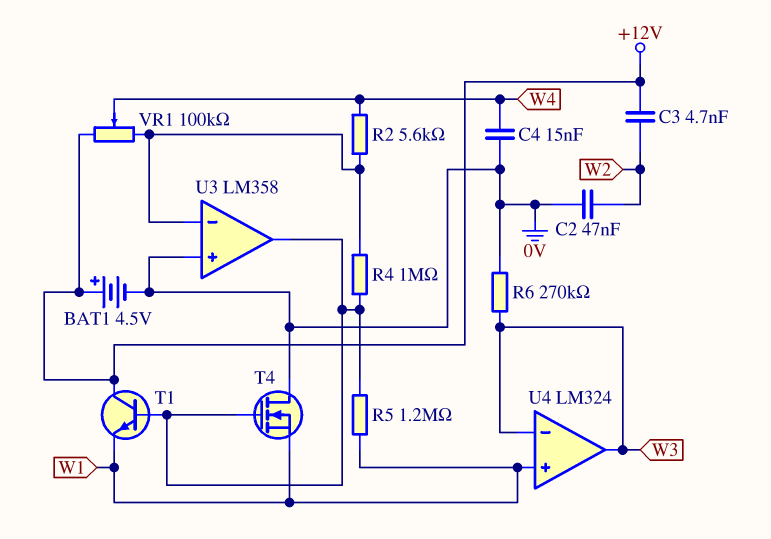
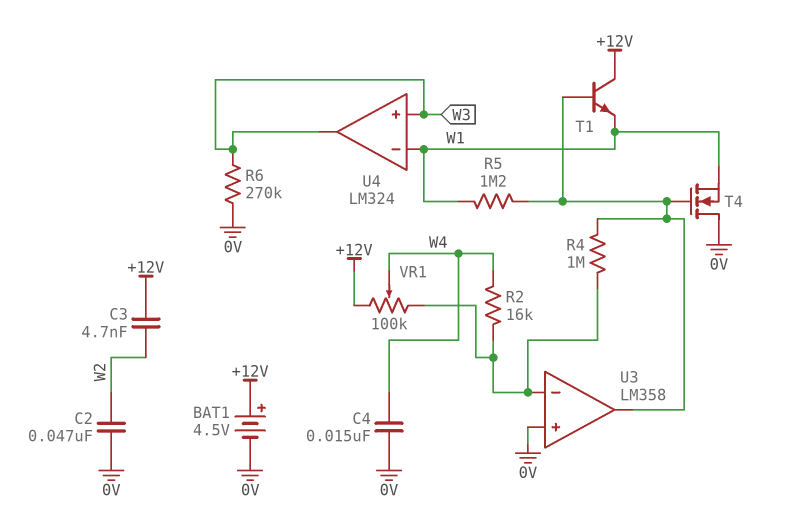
R2: 5.6k (U3/in-, W4) -> 16k (U3/in-, W4)
U4 pin in+: W1 -> W3
U4 pin in-: W3 -> W1

